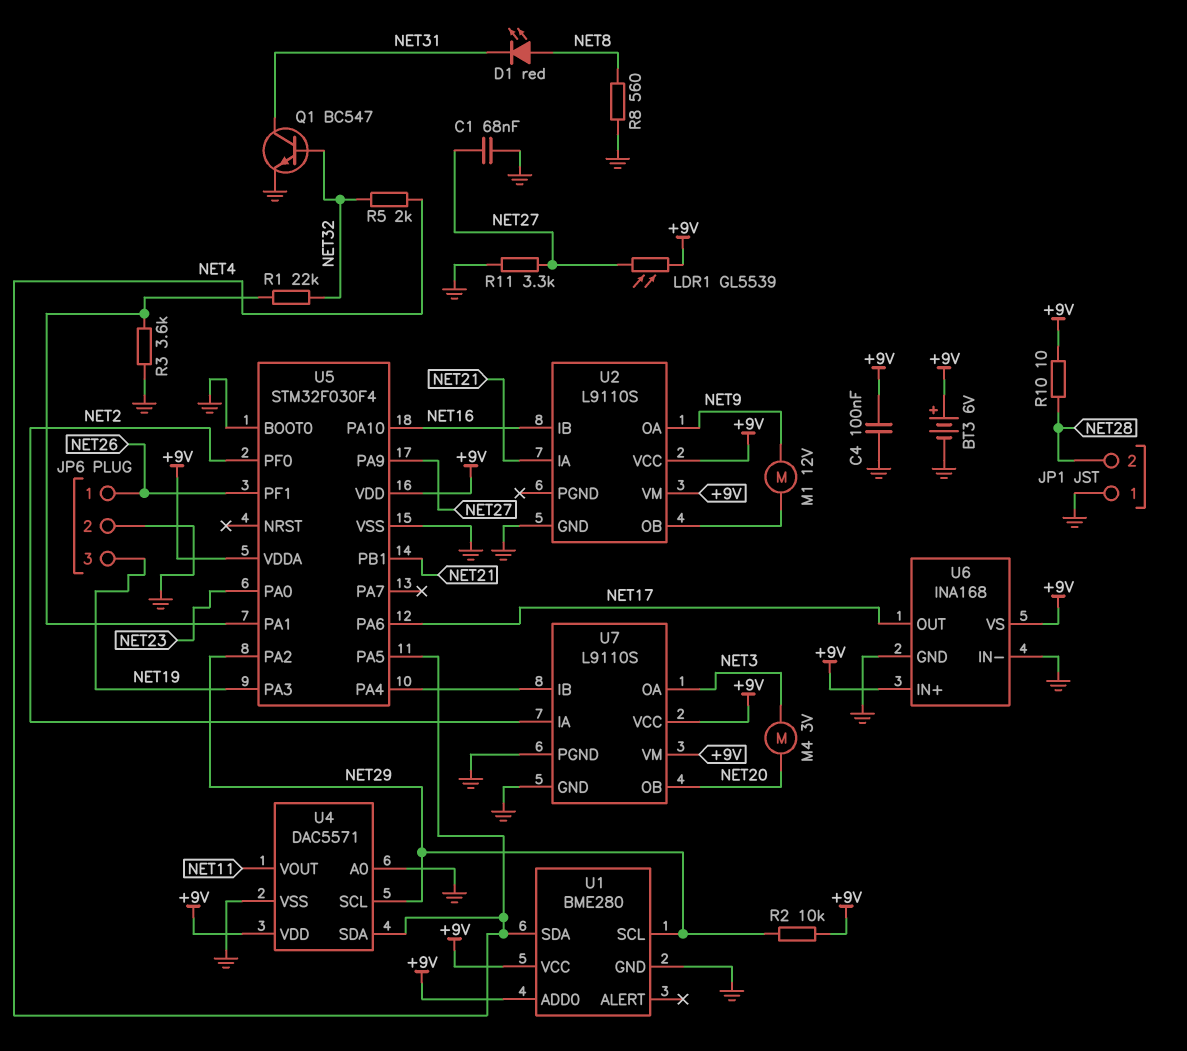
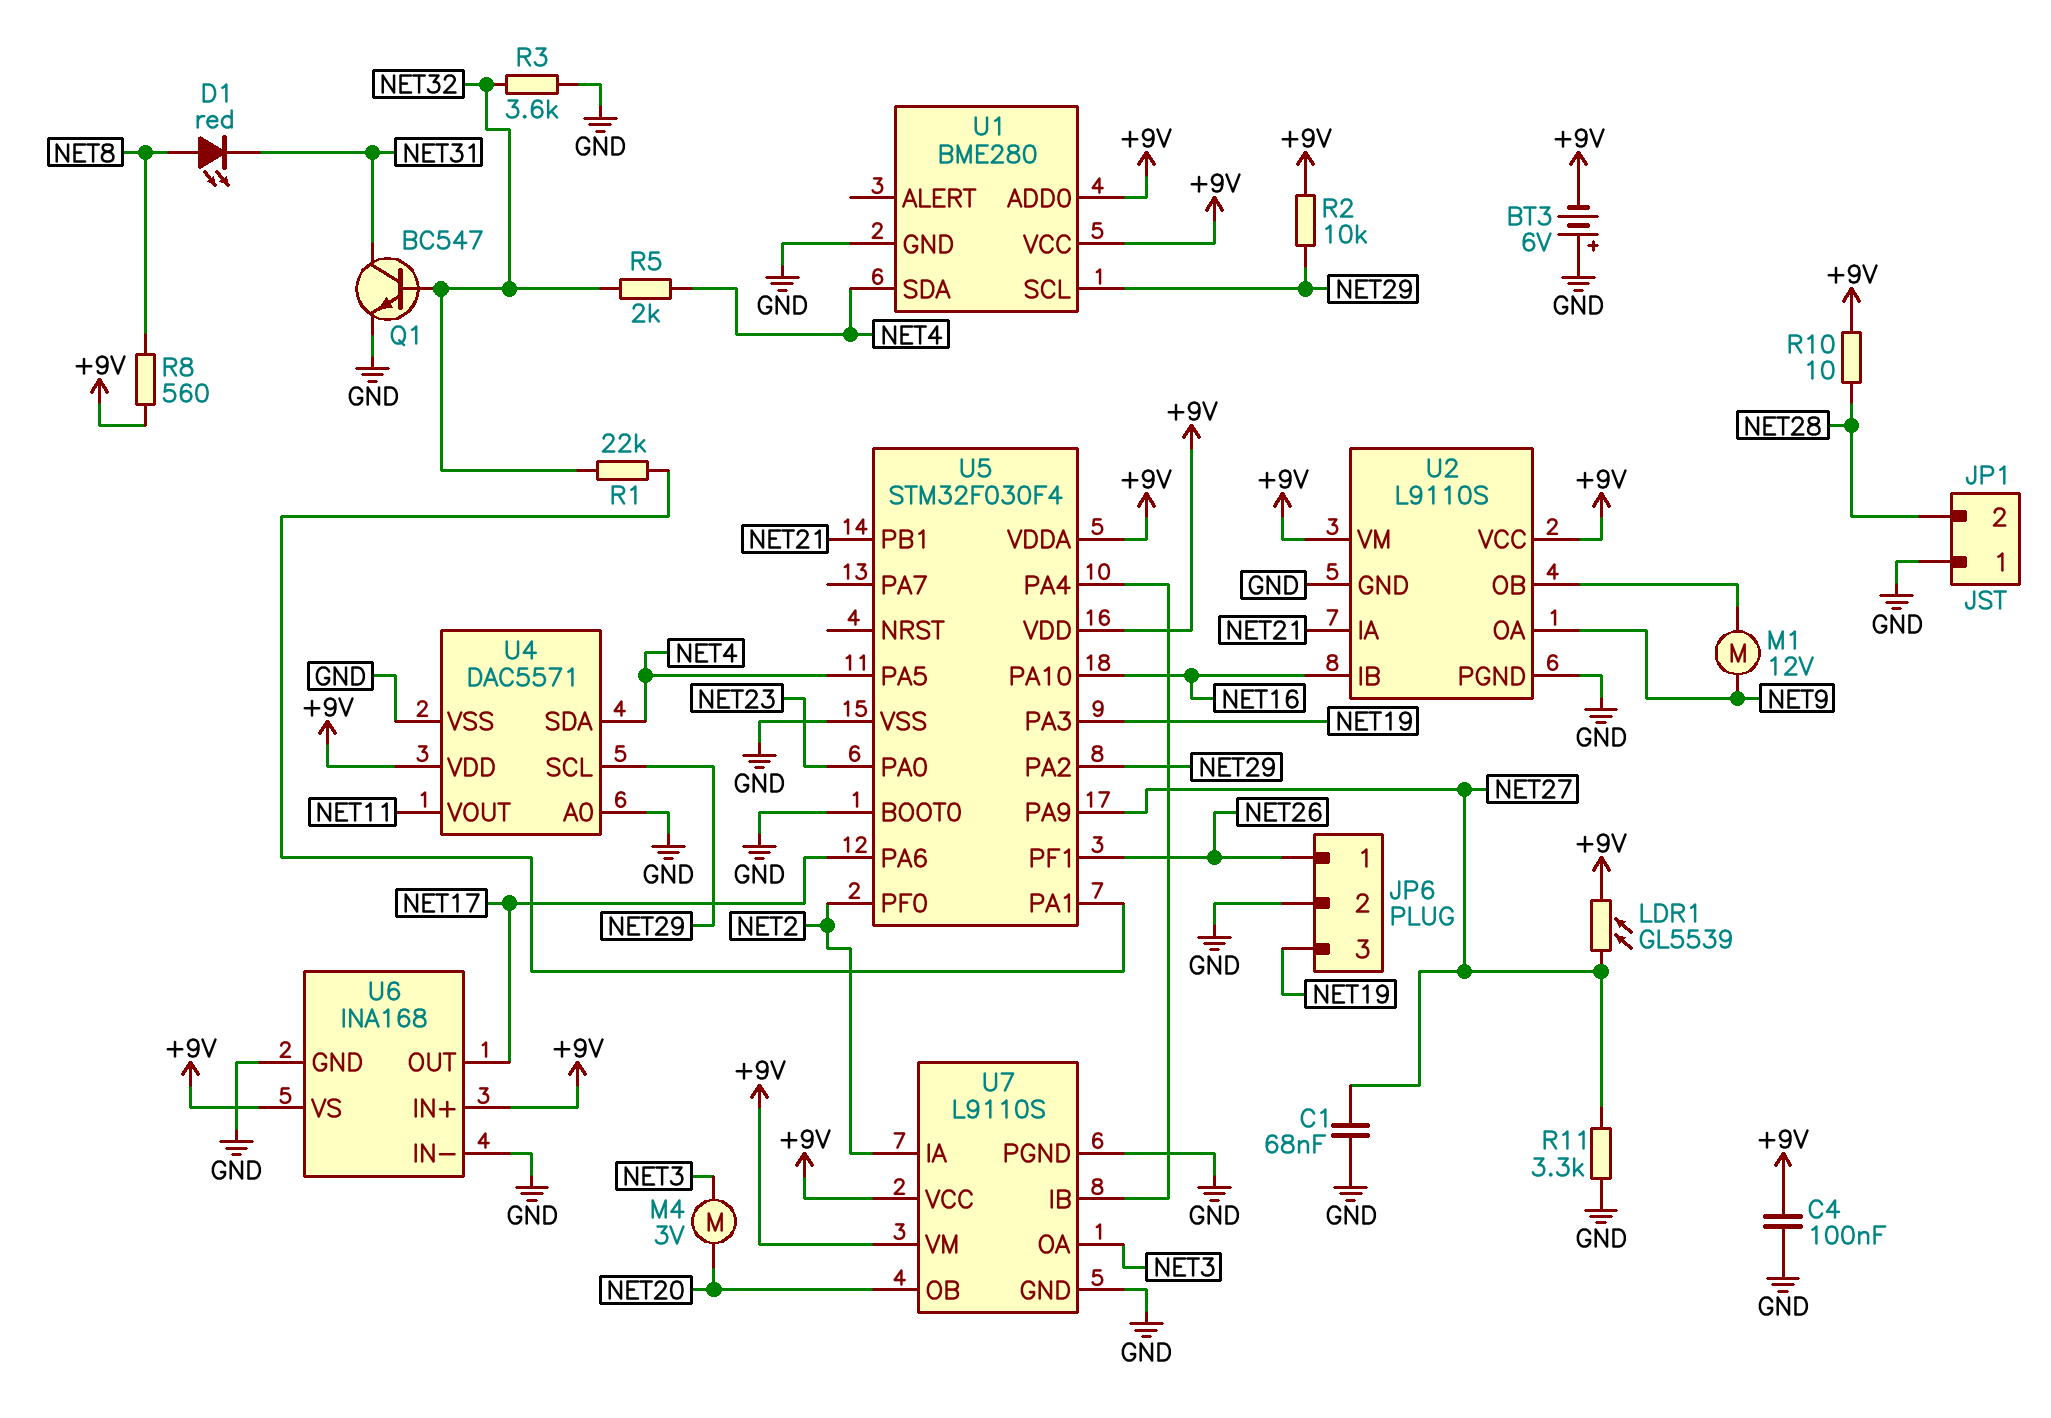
BT3: 6V (plus +9V, minus GND) -> 6V (plus GND, minus +9V)
R3: 3.6k (GND, U5/PA1) -> 3.6k (GND, NET32)
R8: 560 (GND, NET8) -> 560 (+9V, NET8)
U2 pin PGND: none -> GND

